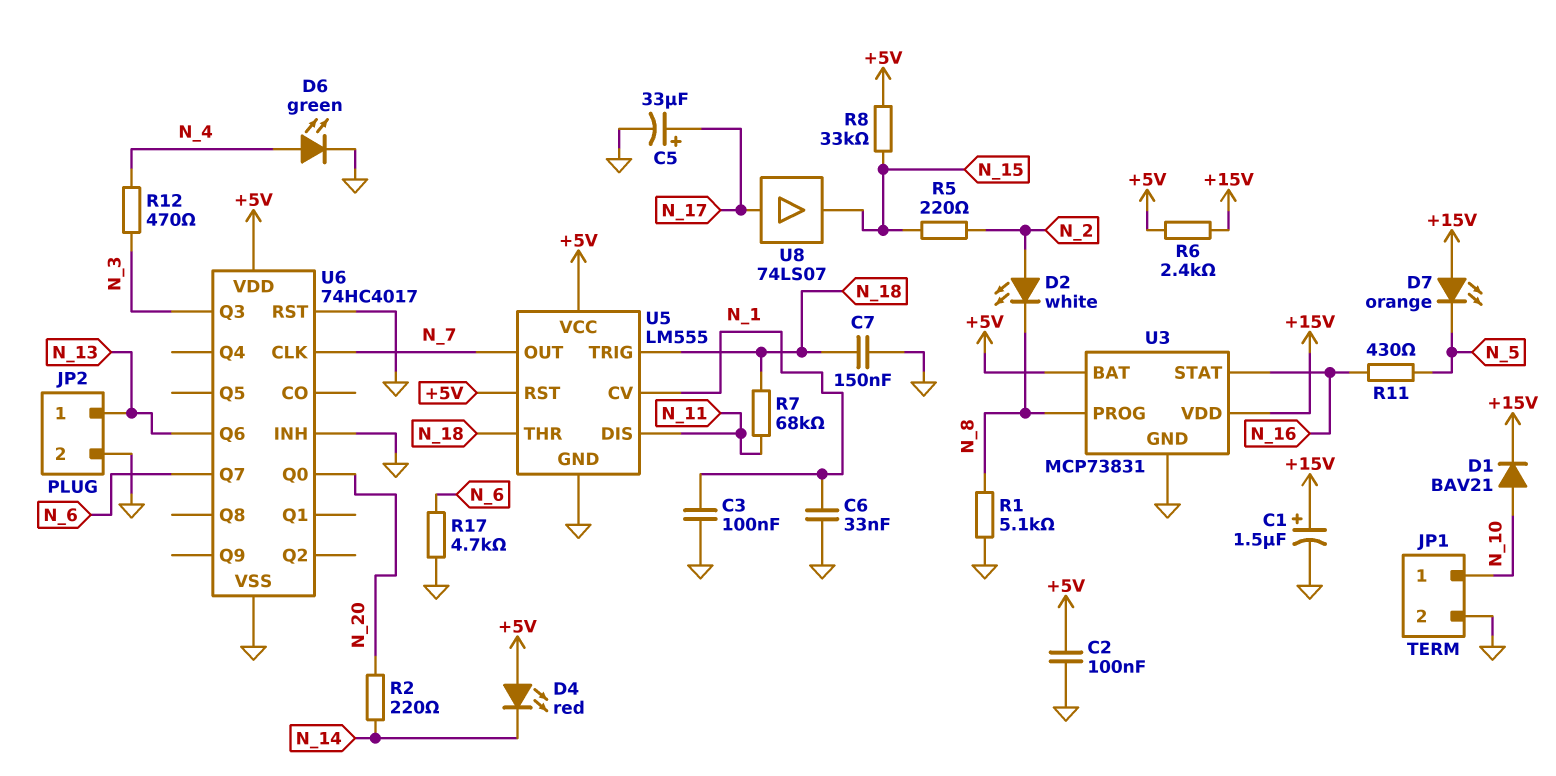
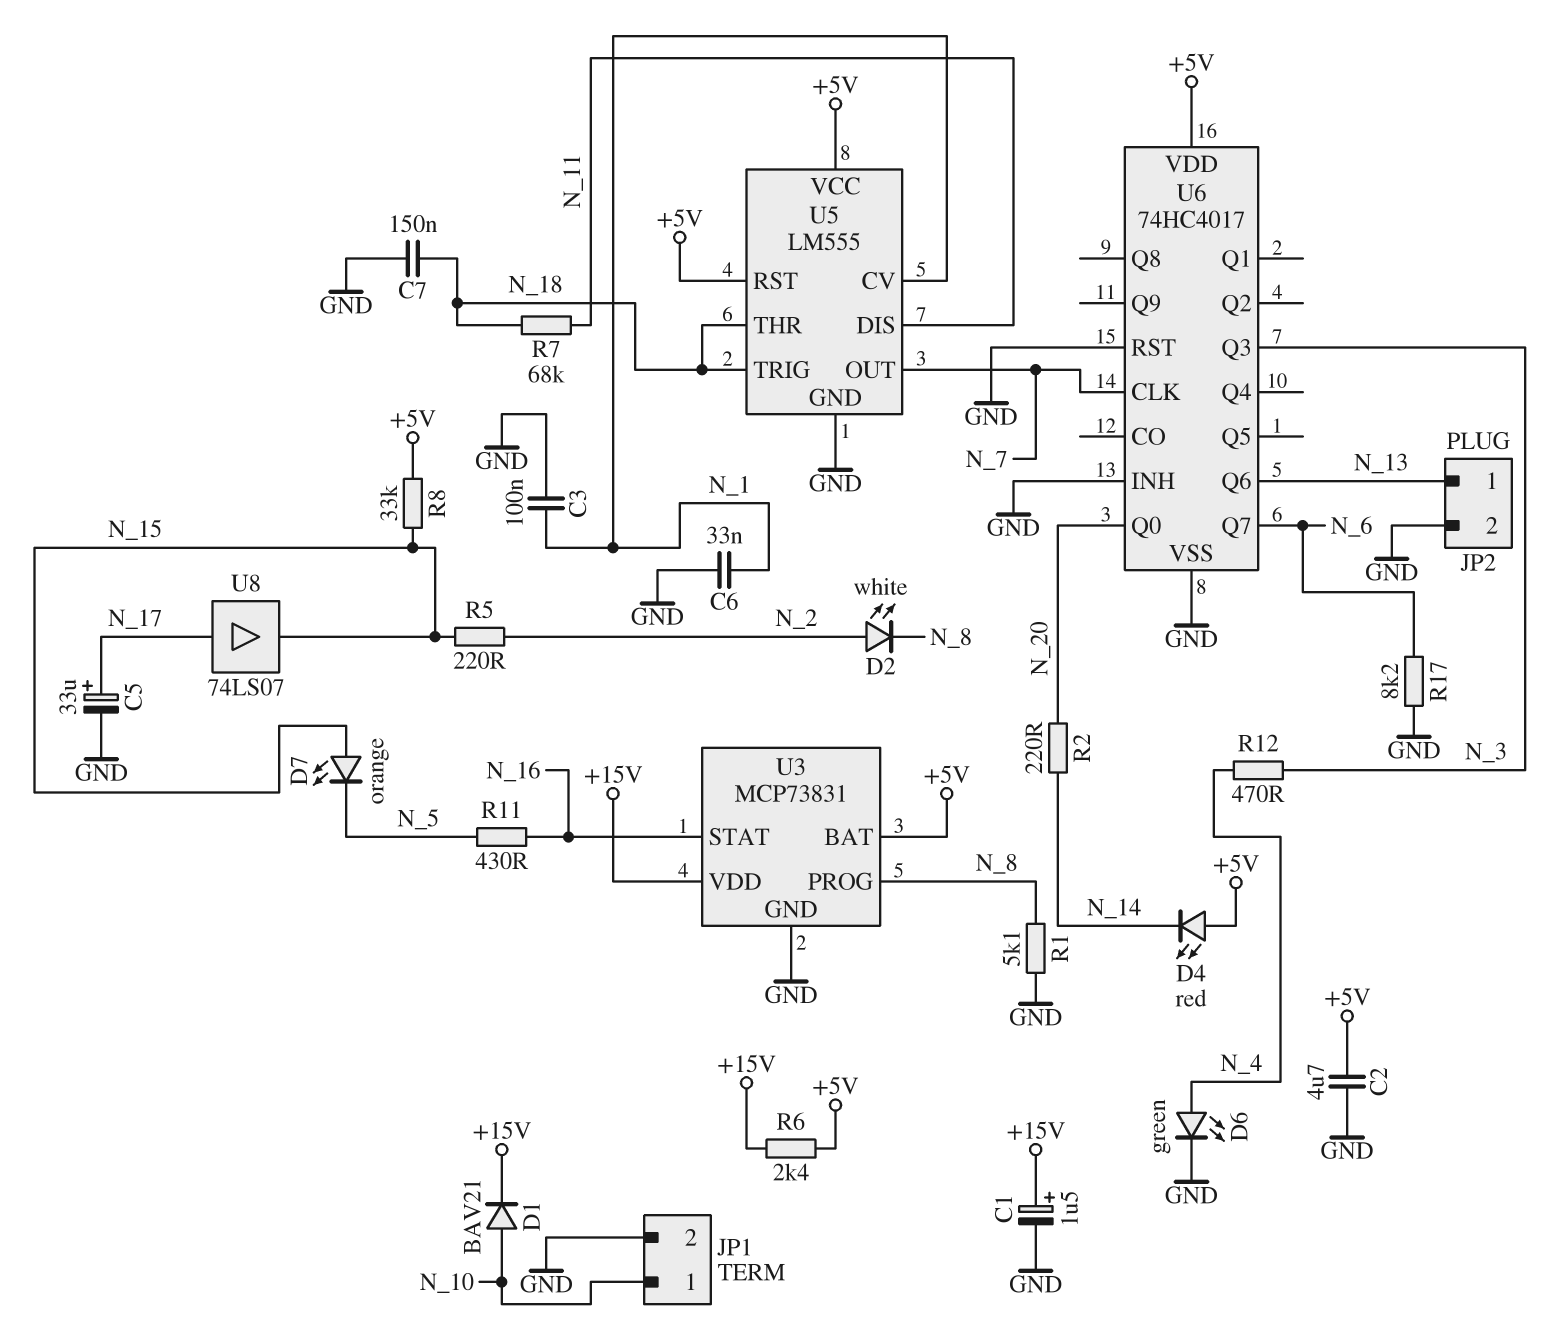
C2: 100nF (+5V, GND) -> 4.7uF (+5V, GND)
D7: LED orange (A +15V, K N_5) -> LED orange (A N_15, K N_5)
R17: 4.7k (GND, N_6) -> 8.2k (GND, N_6)

